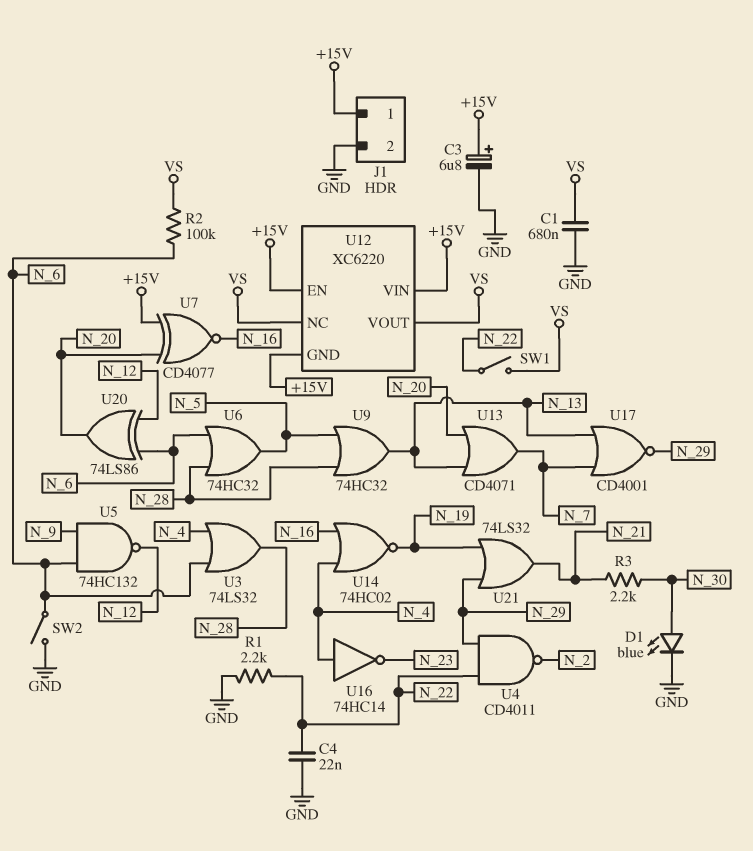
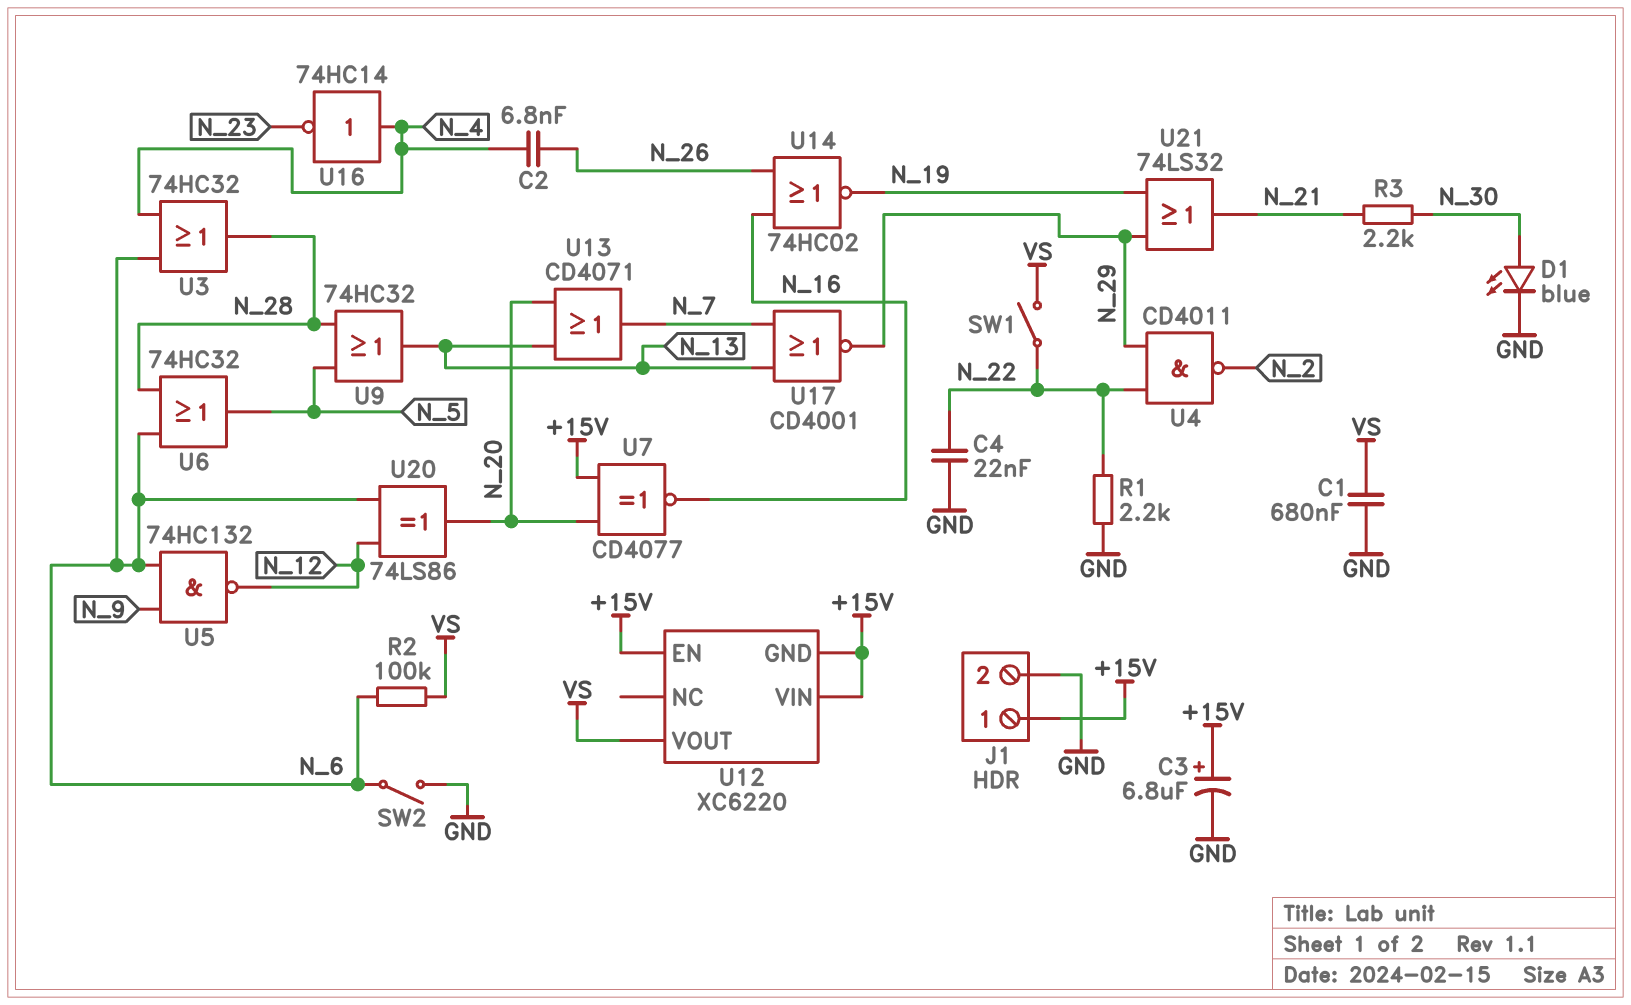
C2: none -> 6.8nF (N_4, N_26)
U3: OR 74LS32 (in N_4, in N_6, out N_28) -> OR 74HC32 (in N_4, in N_6, out N_28)
U12 pin NC: VS -> none
U14: NOR 74HC02 (in N_4, in N_16, out N_19) -> NOR 74HC02 (in N_16, in N_26, out N_19)

